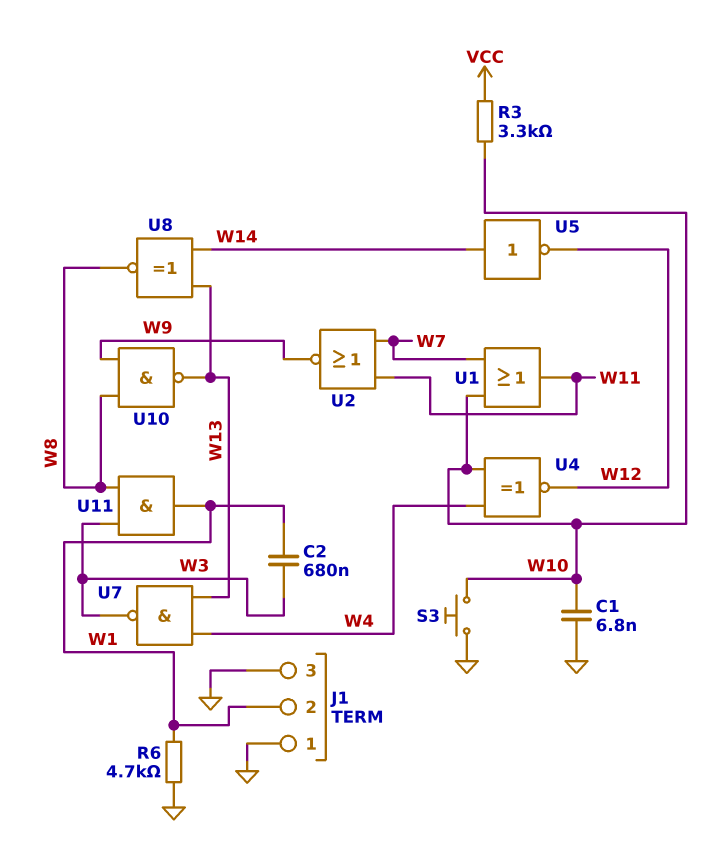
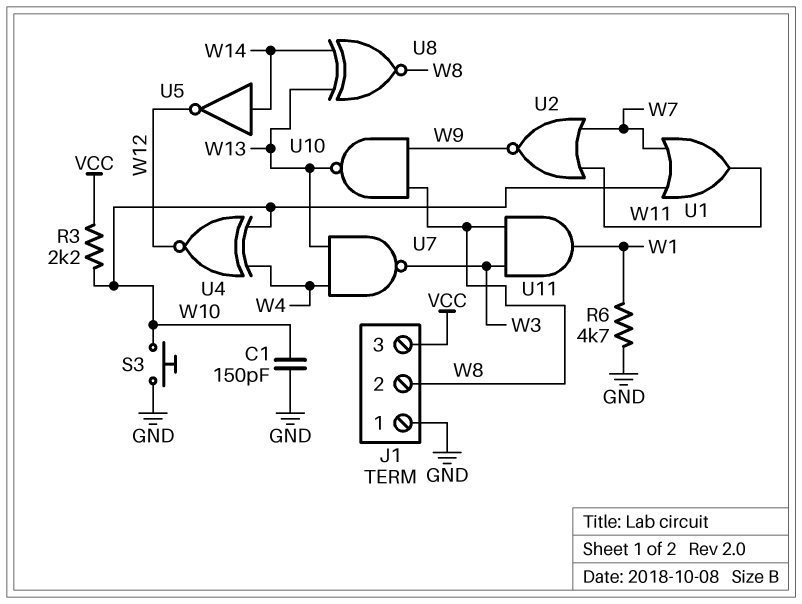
C1: 6.8nF (GND, W10) -> 150pF (GND, W10)
C2: 680nF (W1, W3) -> none
J1 pin 2: W1 -> W8
J1 pin 3: GND -> VCC
R3: 3.3k (VCC, W10) -> 2.2k (VCC, W10)

